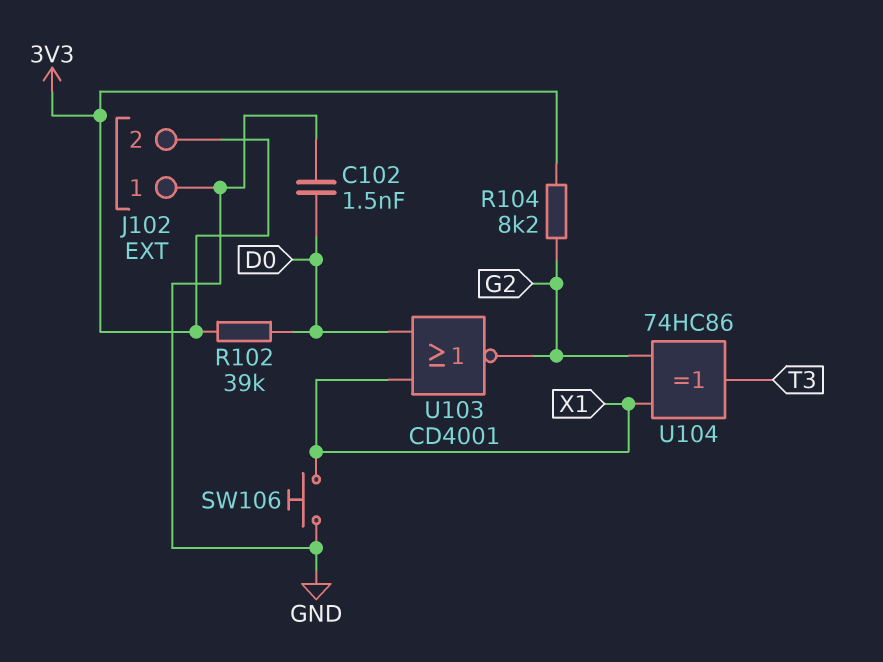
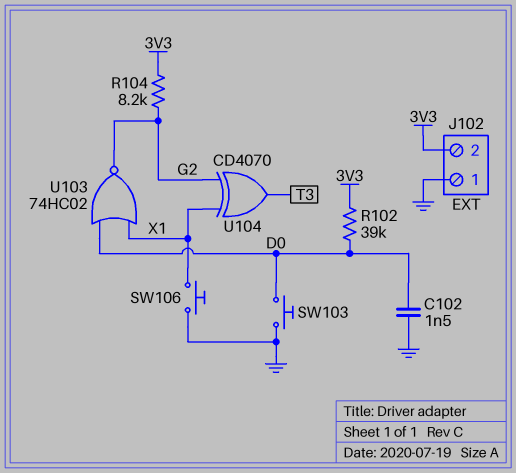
SW103: none -> button (D0, GND)
U103: NOR CD4001 (in D0, in X1, out G2) -> NOR 74HC02 (in D0, in X1, out G2)
U104: XOR 74HC86 (in G2, in X1, out T3) -> XOR CD4070 (in G2, in X1, out T3)

